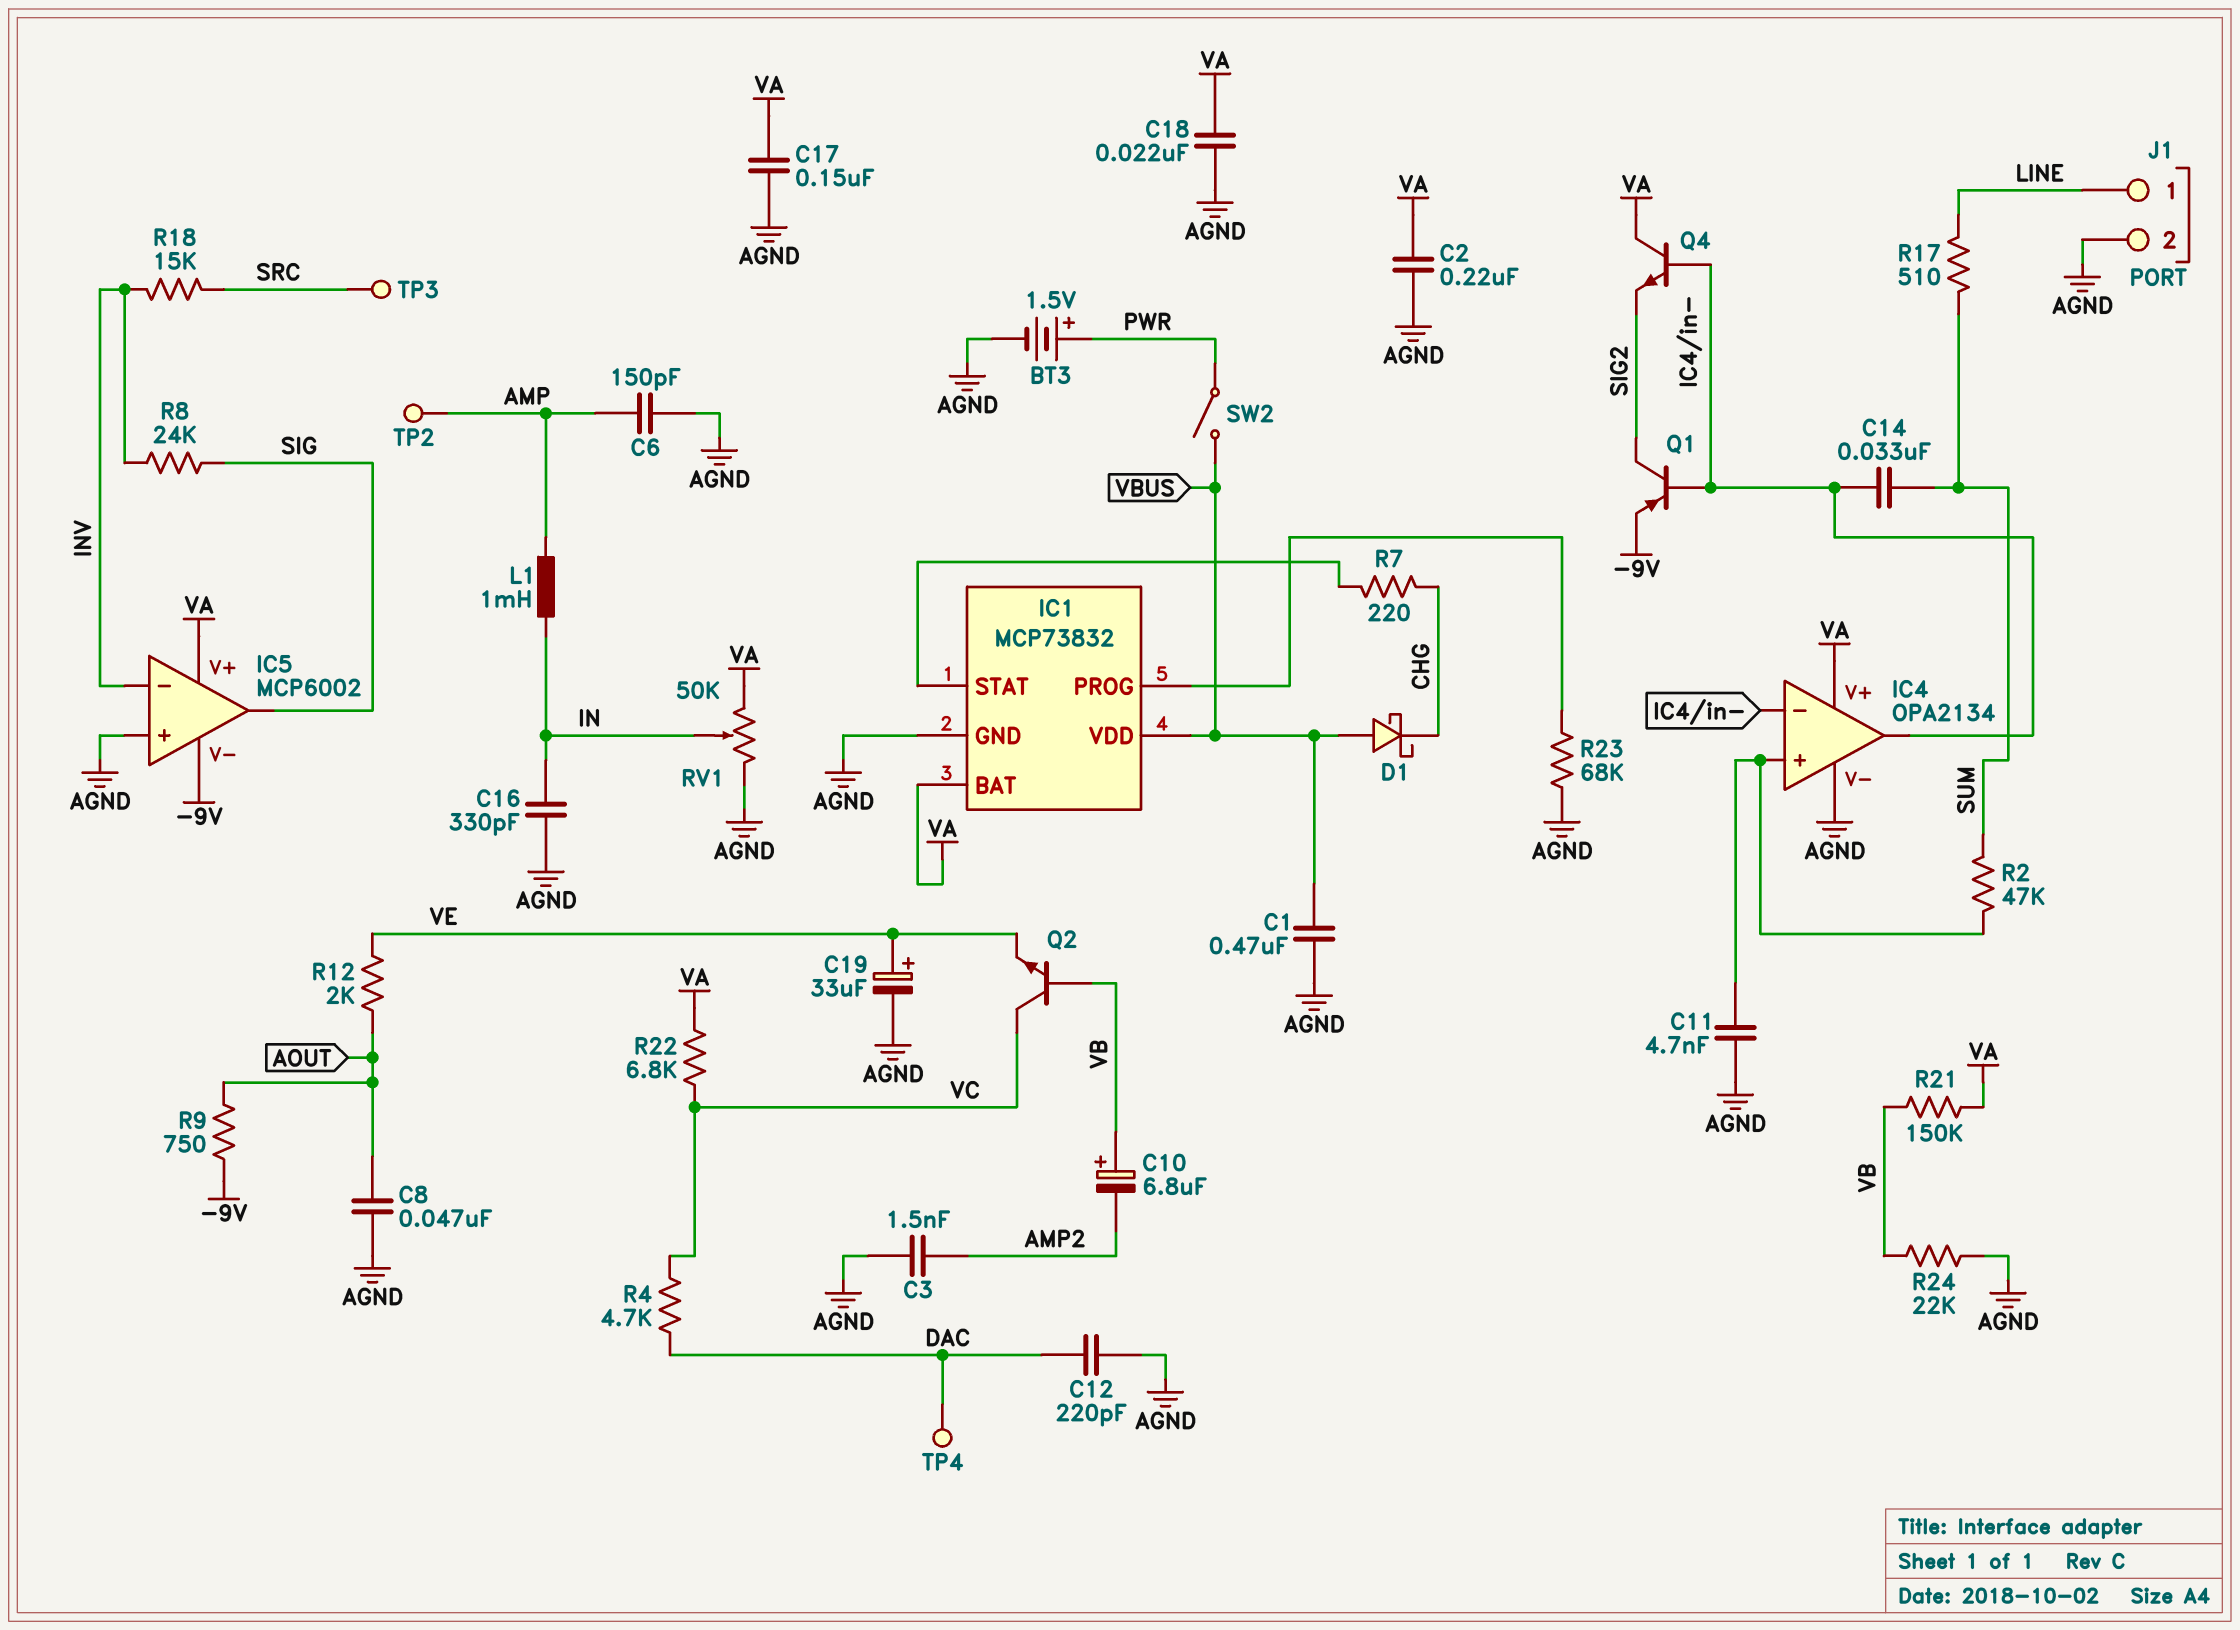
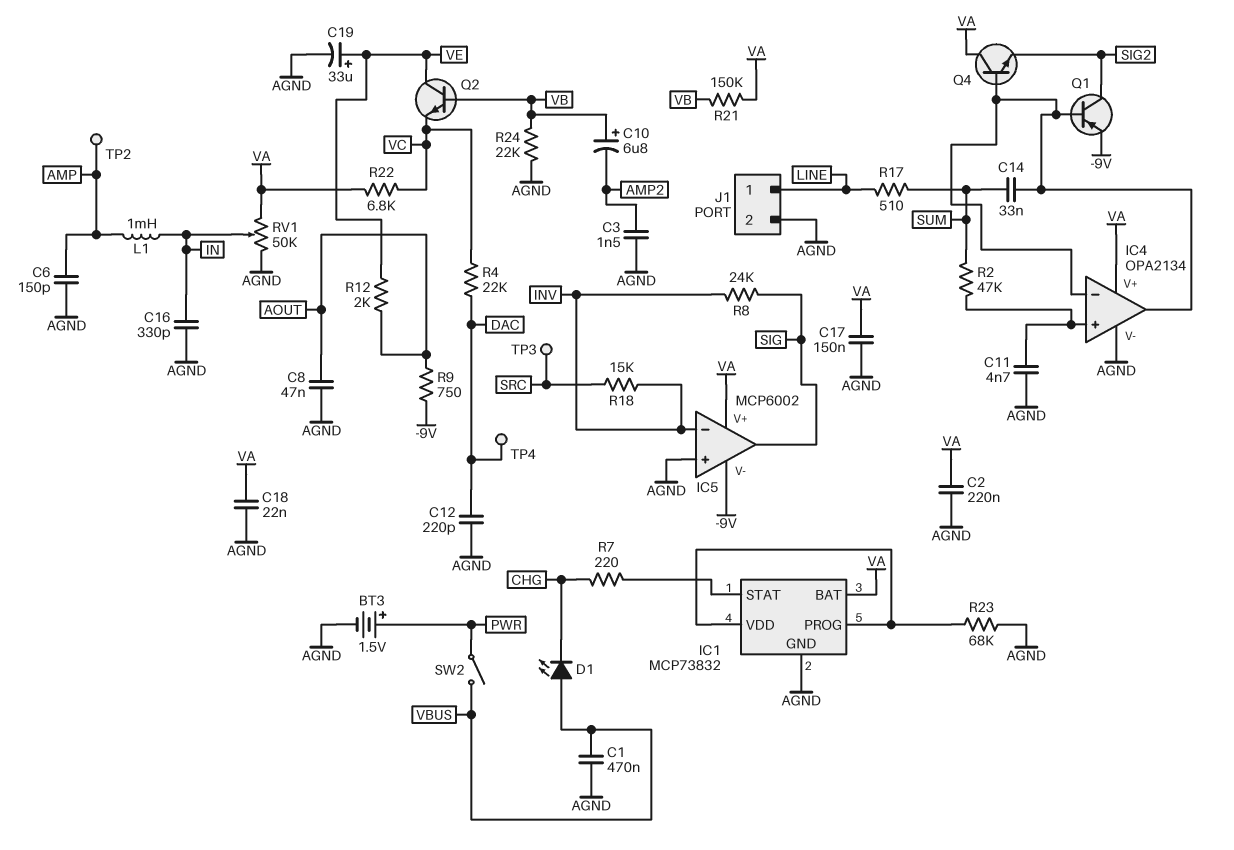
D1: schottky (A VBUS, K CHG) -> LED (A VBUS, K CHG)
IC1 pin VDD: VBUS -> IC1/PROG
Q2: NPN (B VB, C VC, E VE) -> NPN (B VB, C VE, E VC)
R4: 4.7k (DAC, VC) -> 22k (DAC, VC)

